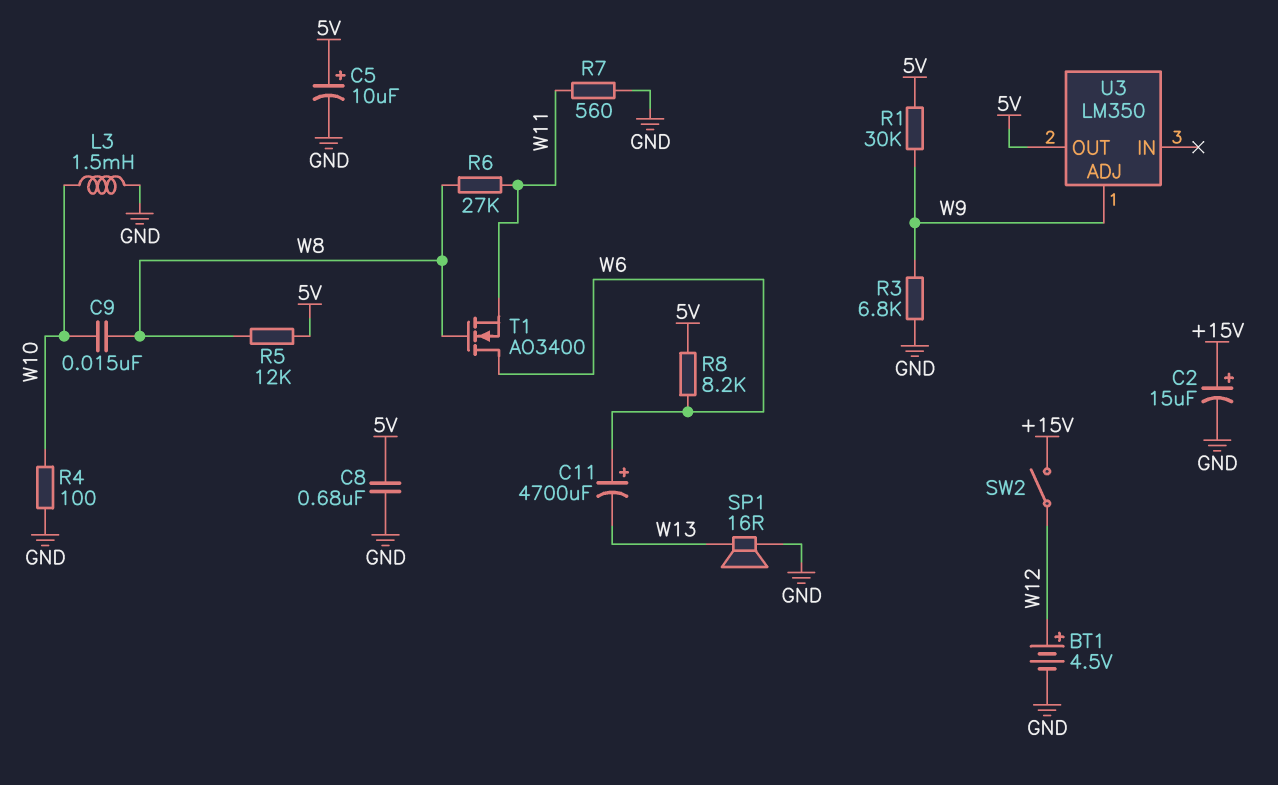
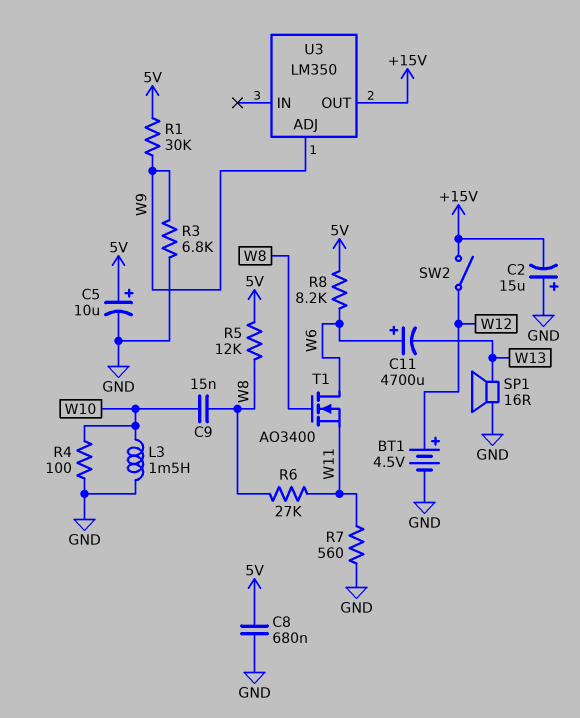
C2: 15uF (plus +15V, minus GND) -> 15uF (plus GND, minus +15V)
U3 pin OUT: 5V -> +15V

